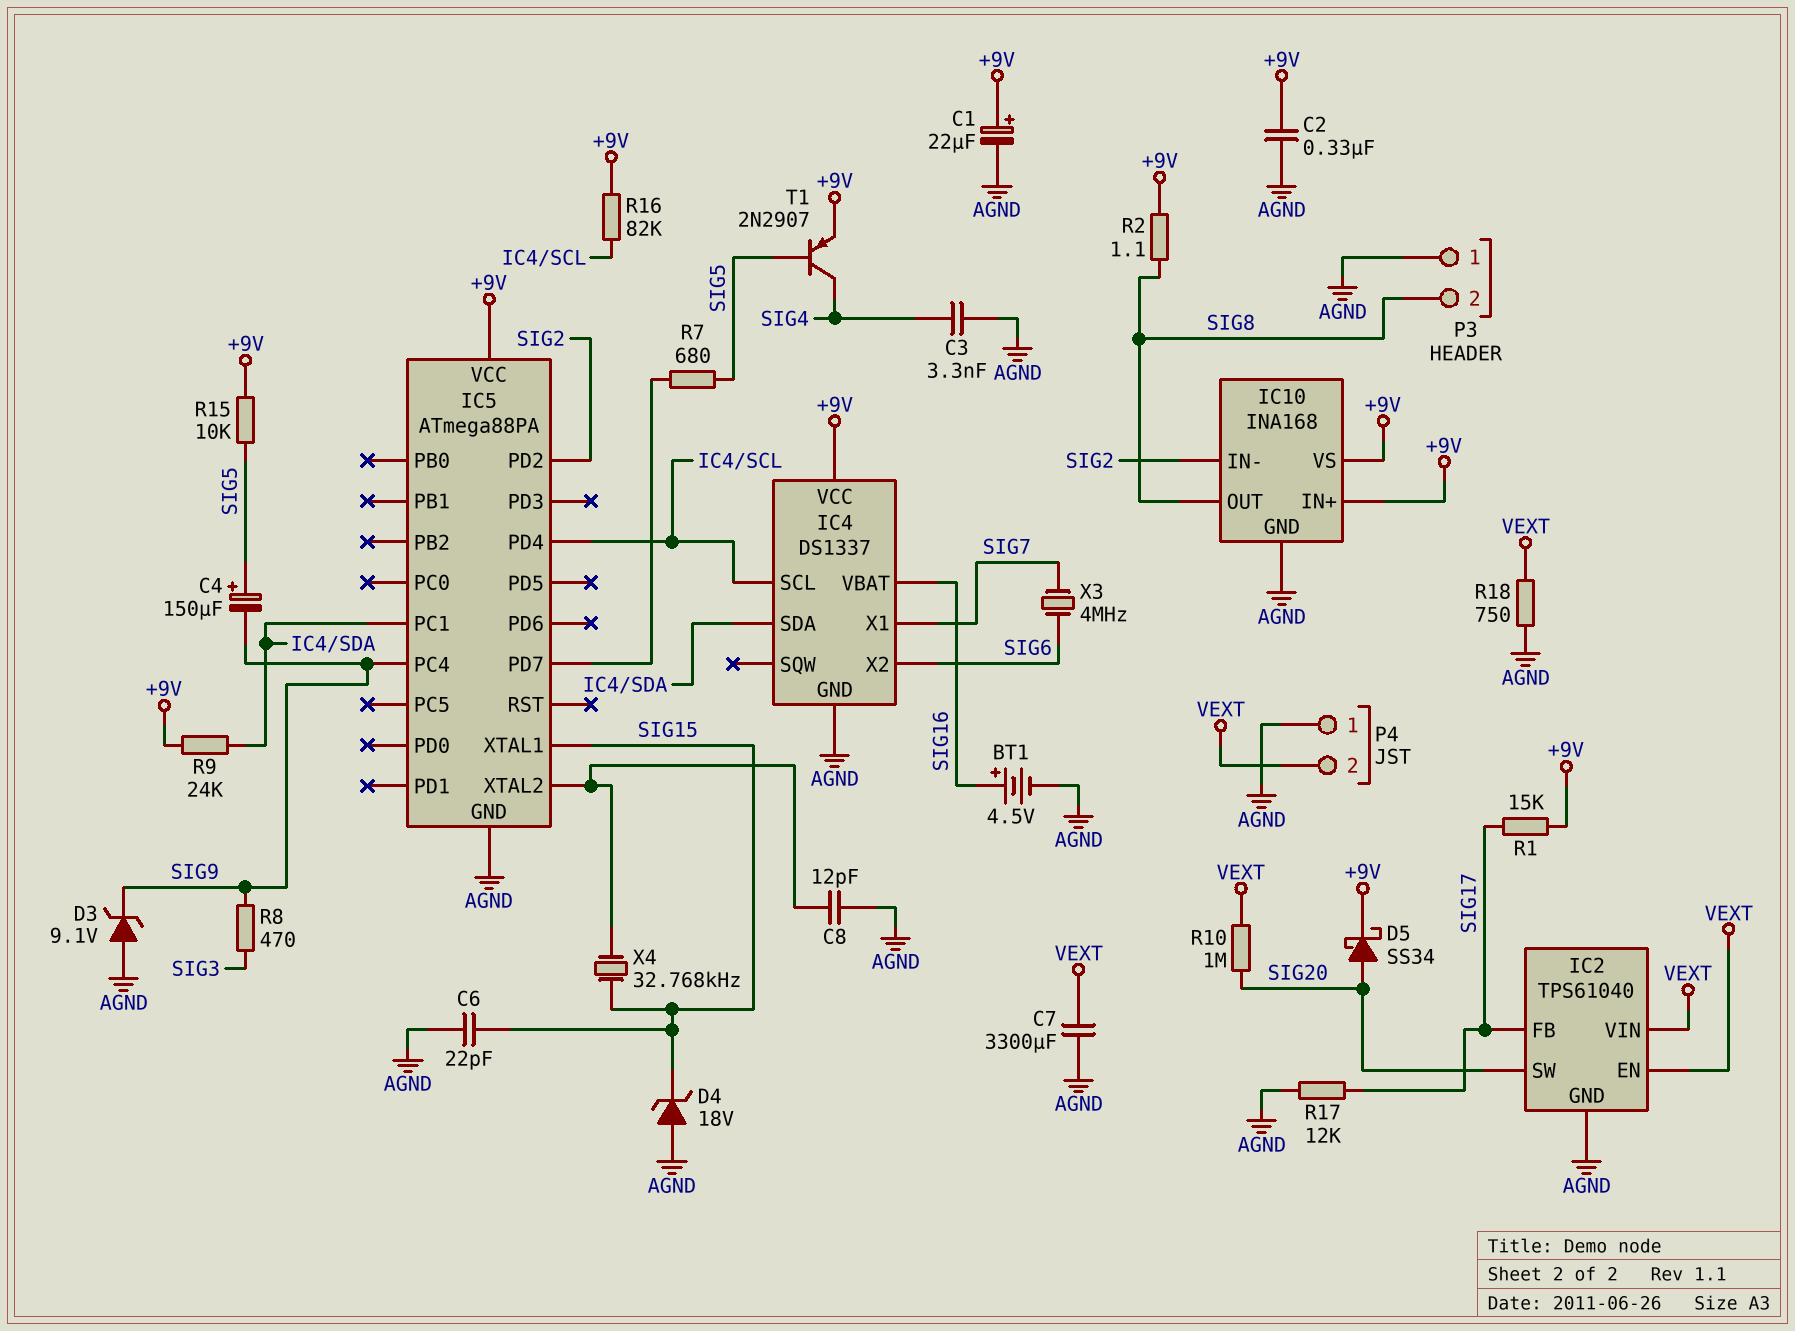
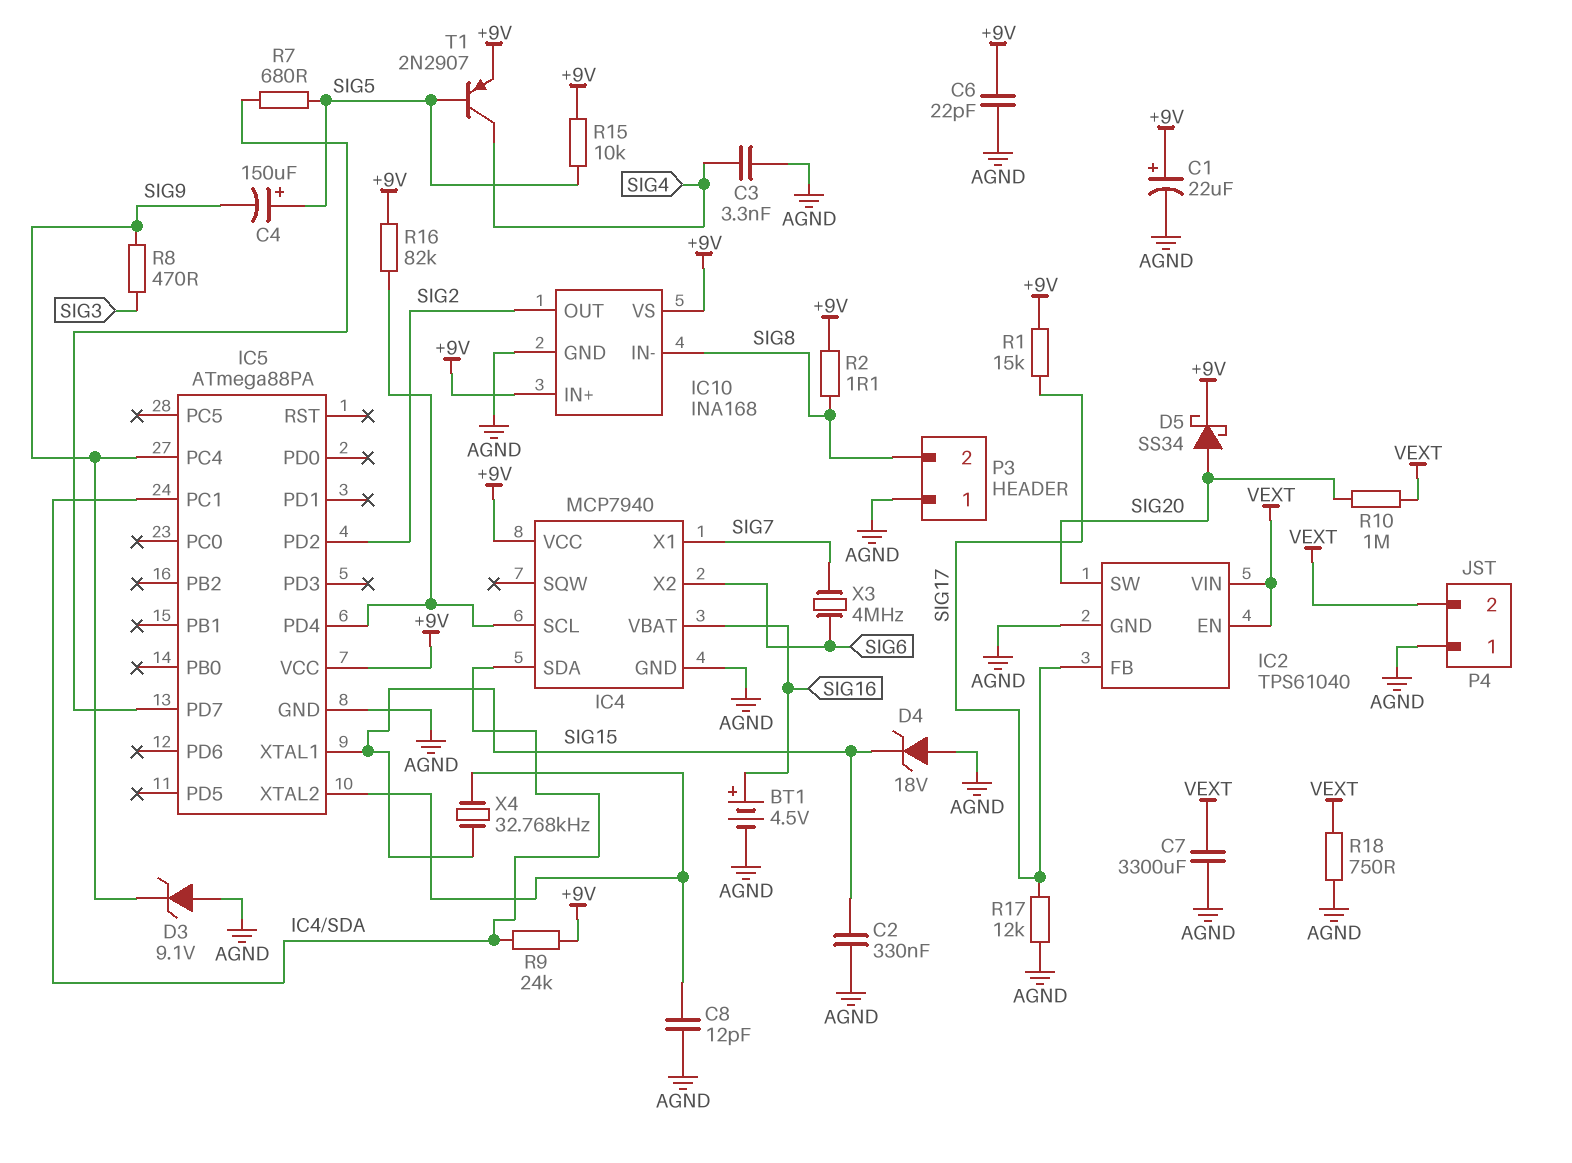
C2: 330nF (+9V, AGND) -> 330nF (AGND, SIG15)
C6: 22pF (AGND, SIG15) -> 22pF (+9V, AGND)
IC4: DS1337 -> MCP7940
IC10 pin IN-: SIG2 -> SIG8
IC10 pin OUT: SIG8 -> SIG2

